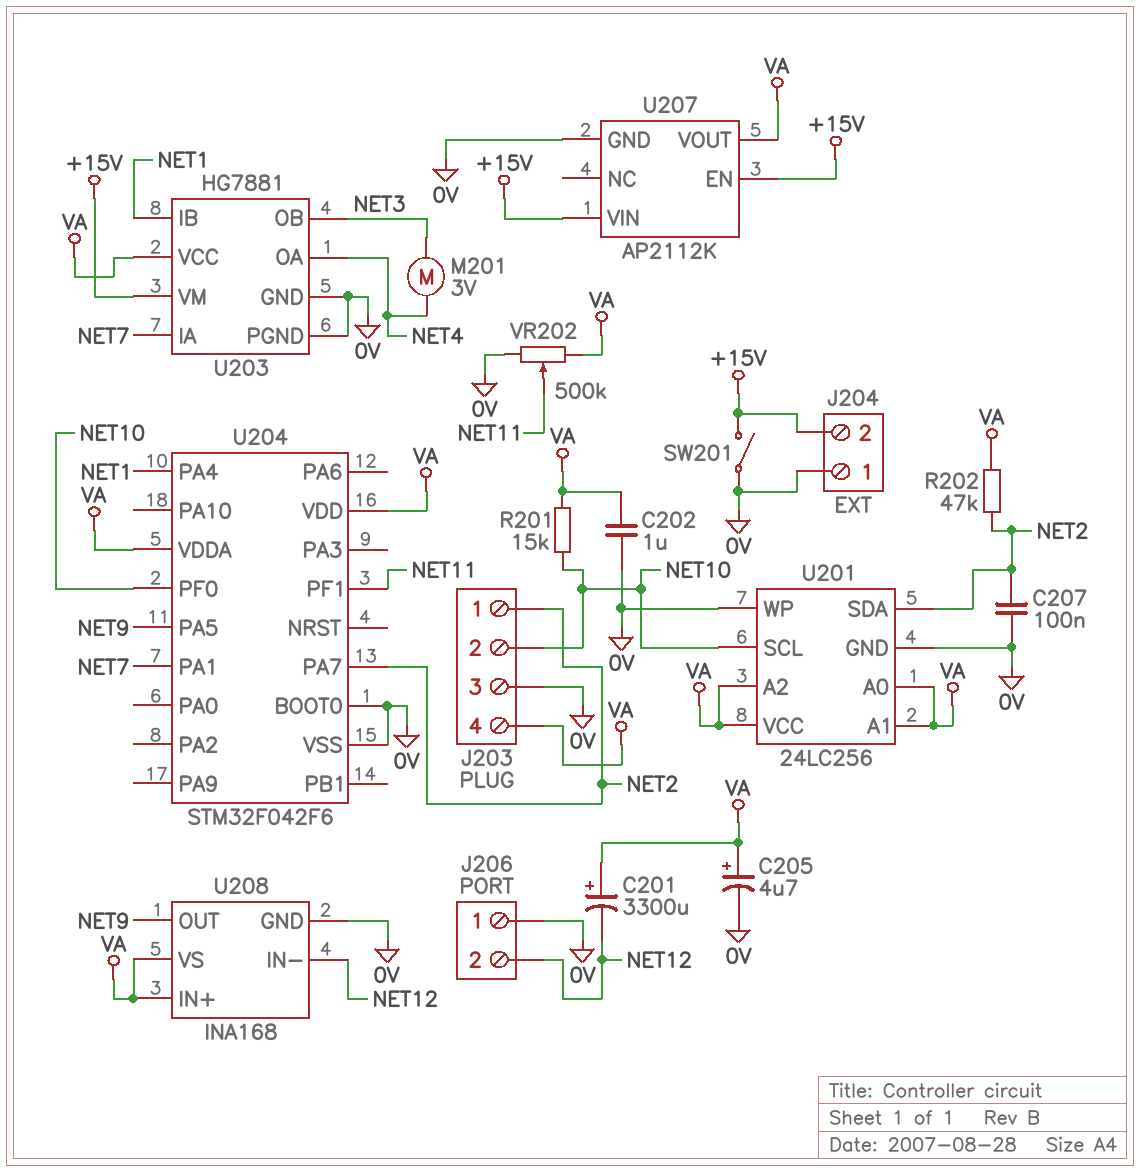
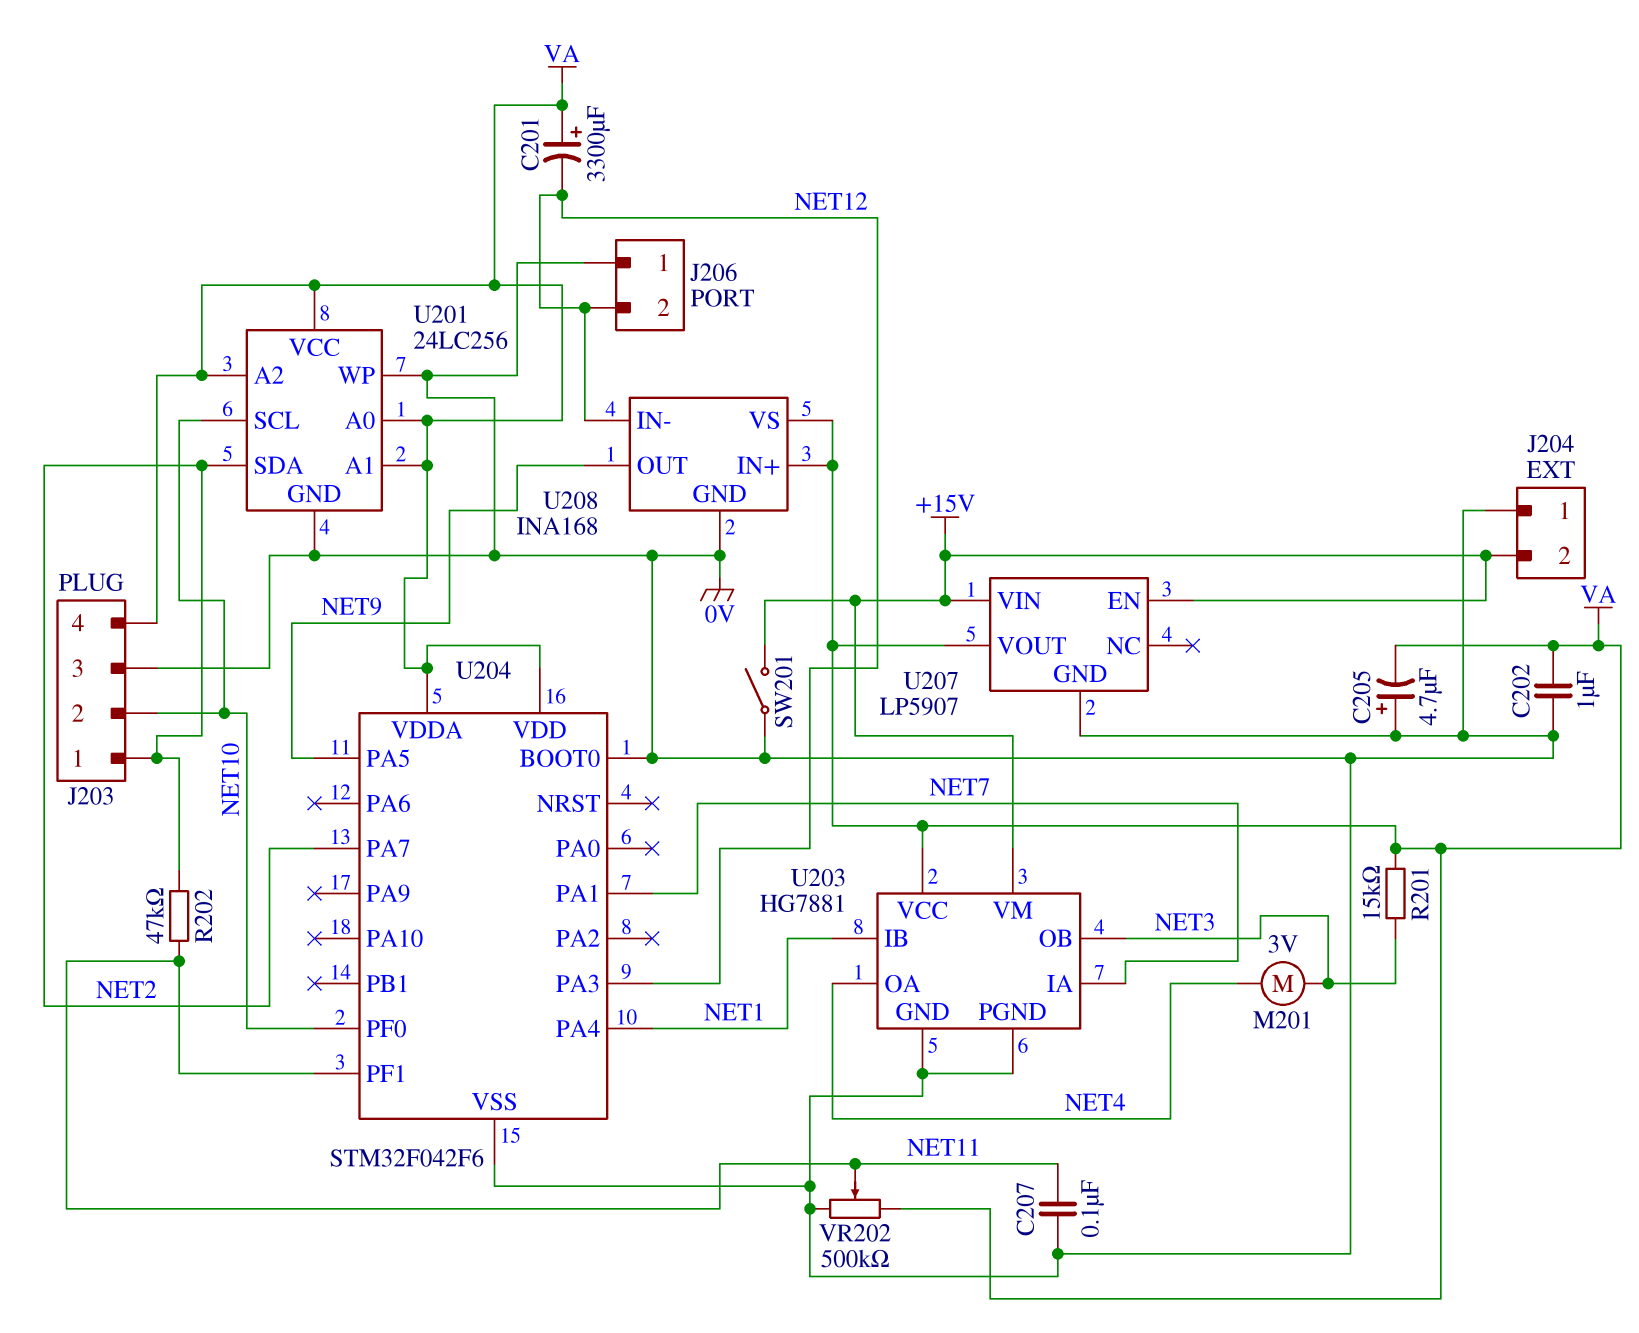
C205: 4.7uF (plus VA, minus 0V) -> 4.7uF (plus 0V, minus VA)
C207: 100nF (0V, NET2) -> 100nF (0V, NET11)
R201: 15k (NET10, VA) -> 15k (NET3, VA)
R202: 47k (NET2, VA) -> 47k (NET2, NET11)
U204 pin PA3: none -> NET12
U207: AP2112K -> LP5907

